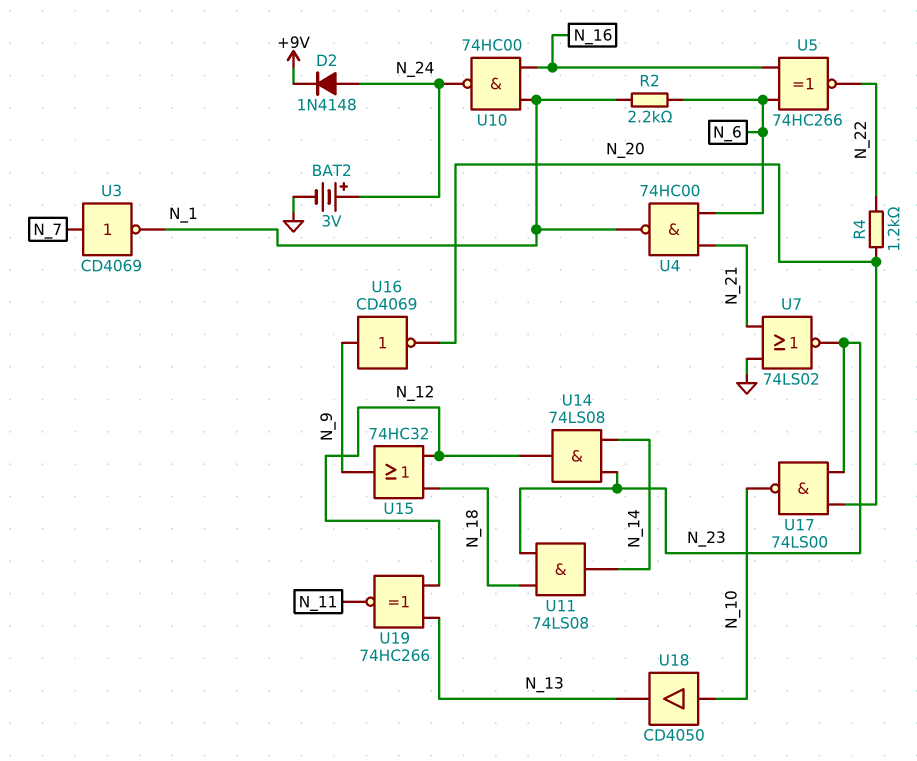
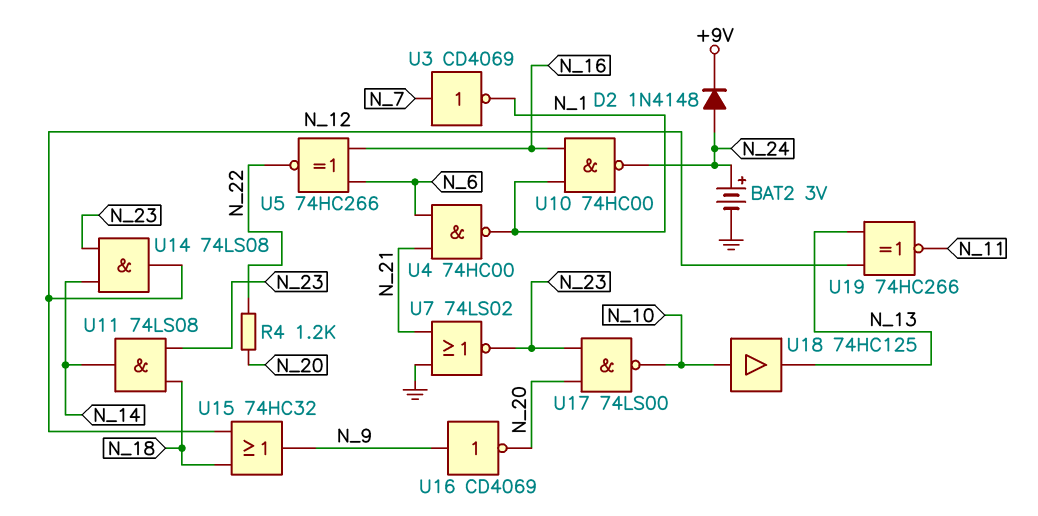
R2: 2.2k (N_1, N_6) -> none
U18: buffer CD4050 (in N_10, out N_13) -> buffer 74HC125 (in N_10, out N_13)

